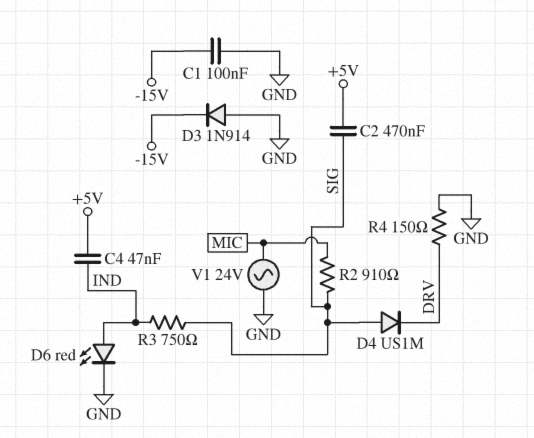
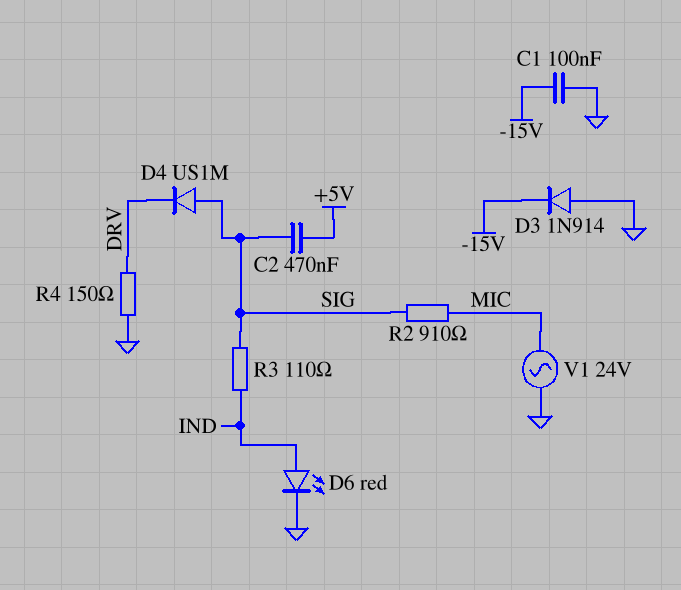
C4: 47nF (+5V, IND) -> none
R3: 750 (IND, SIG) -> 110 (IND, SIG)

